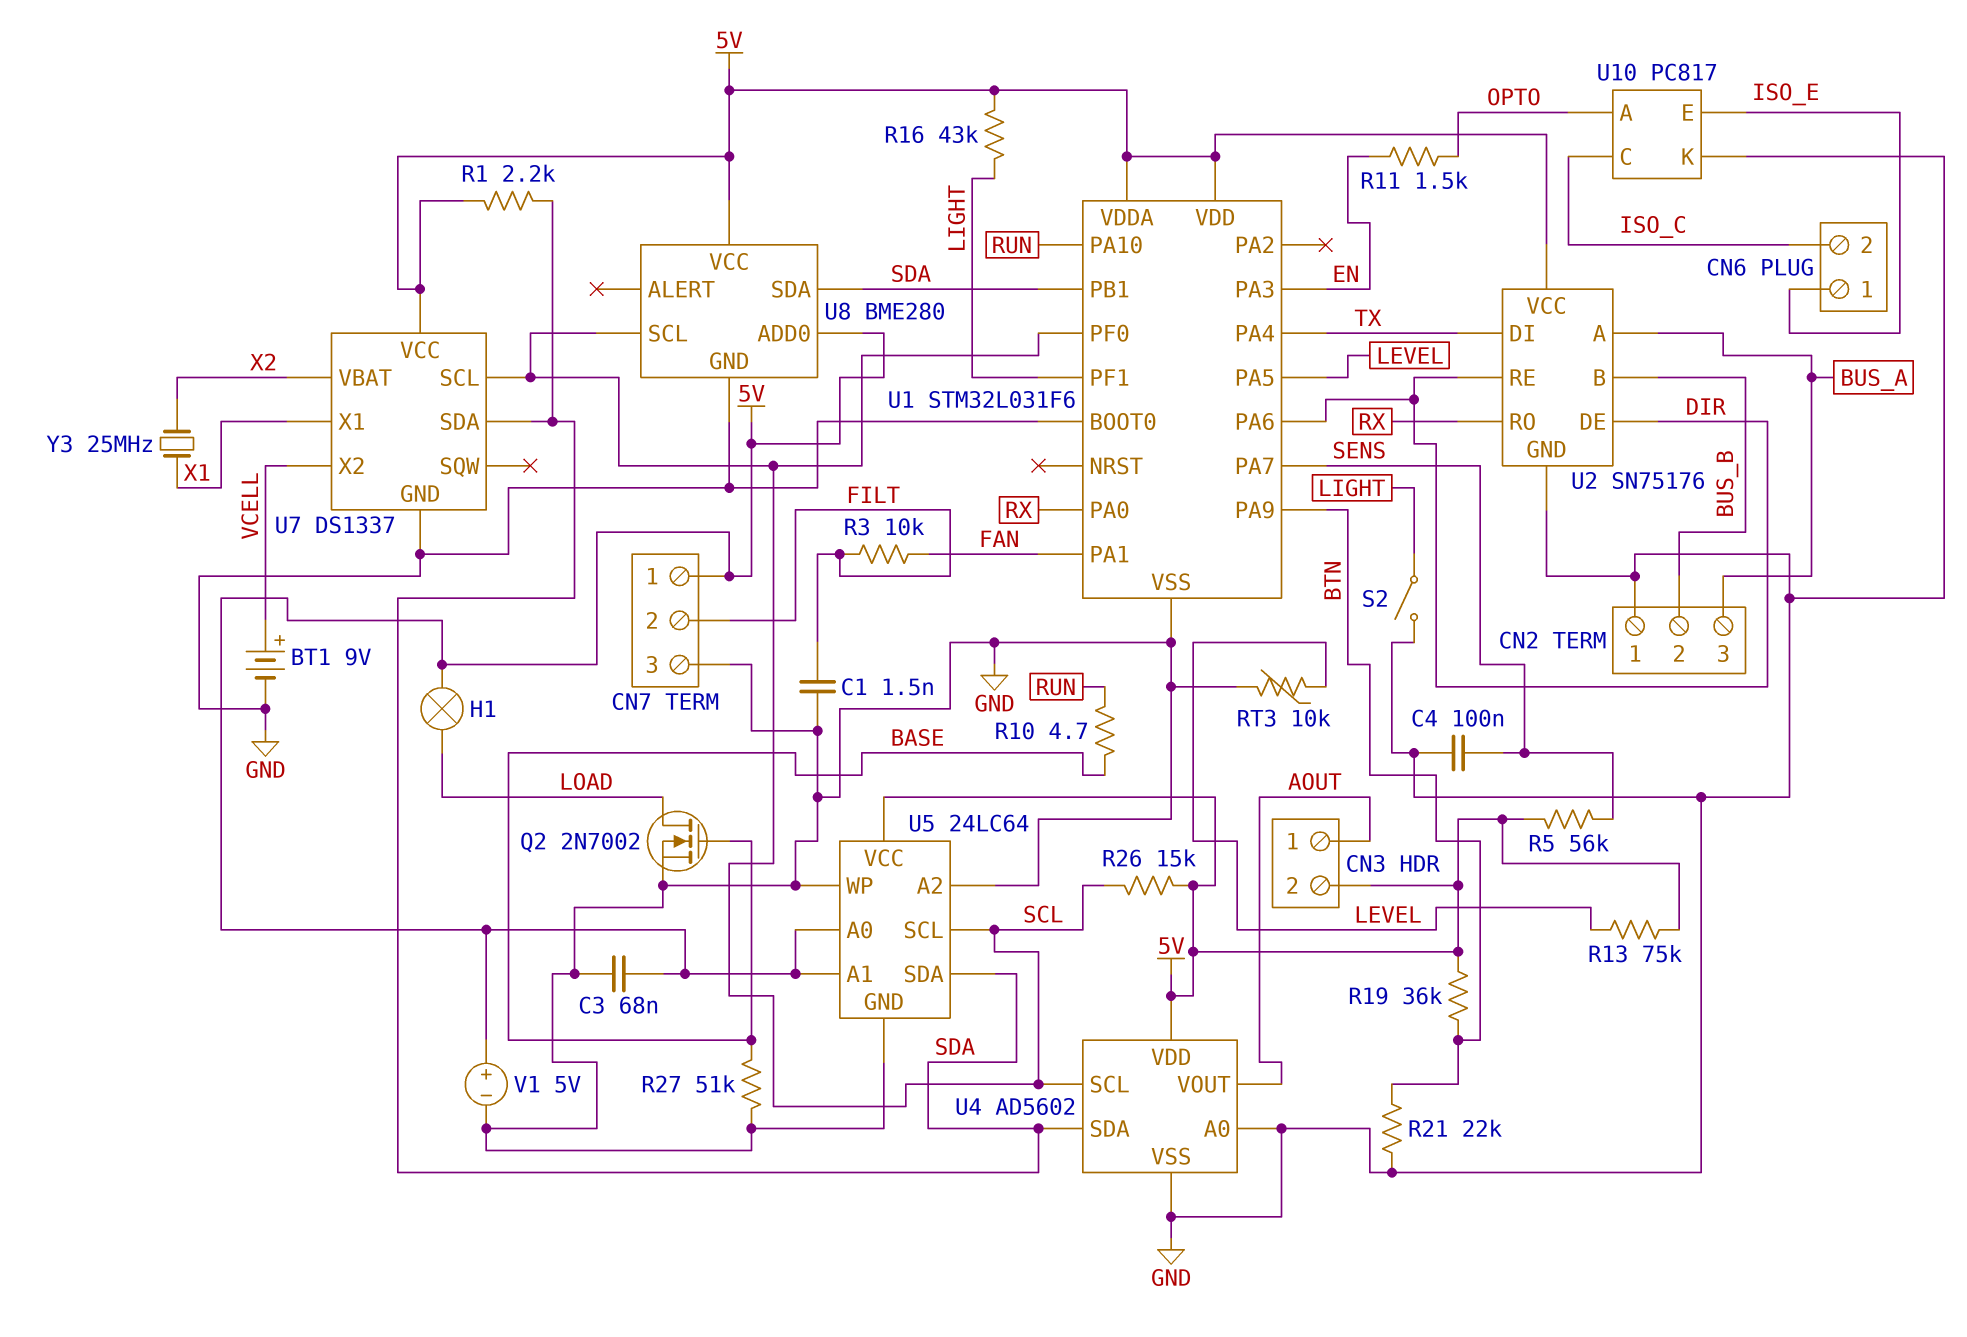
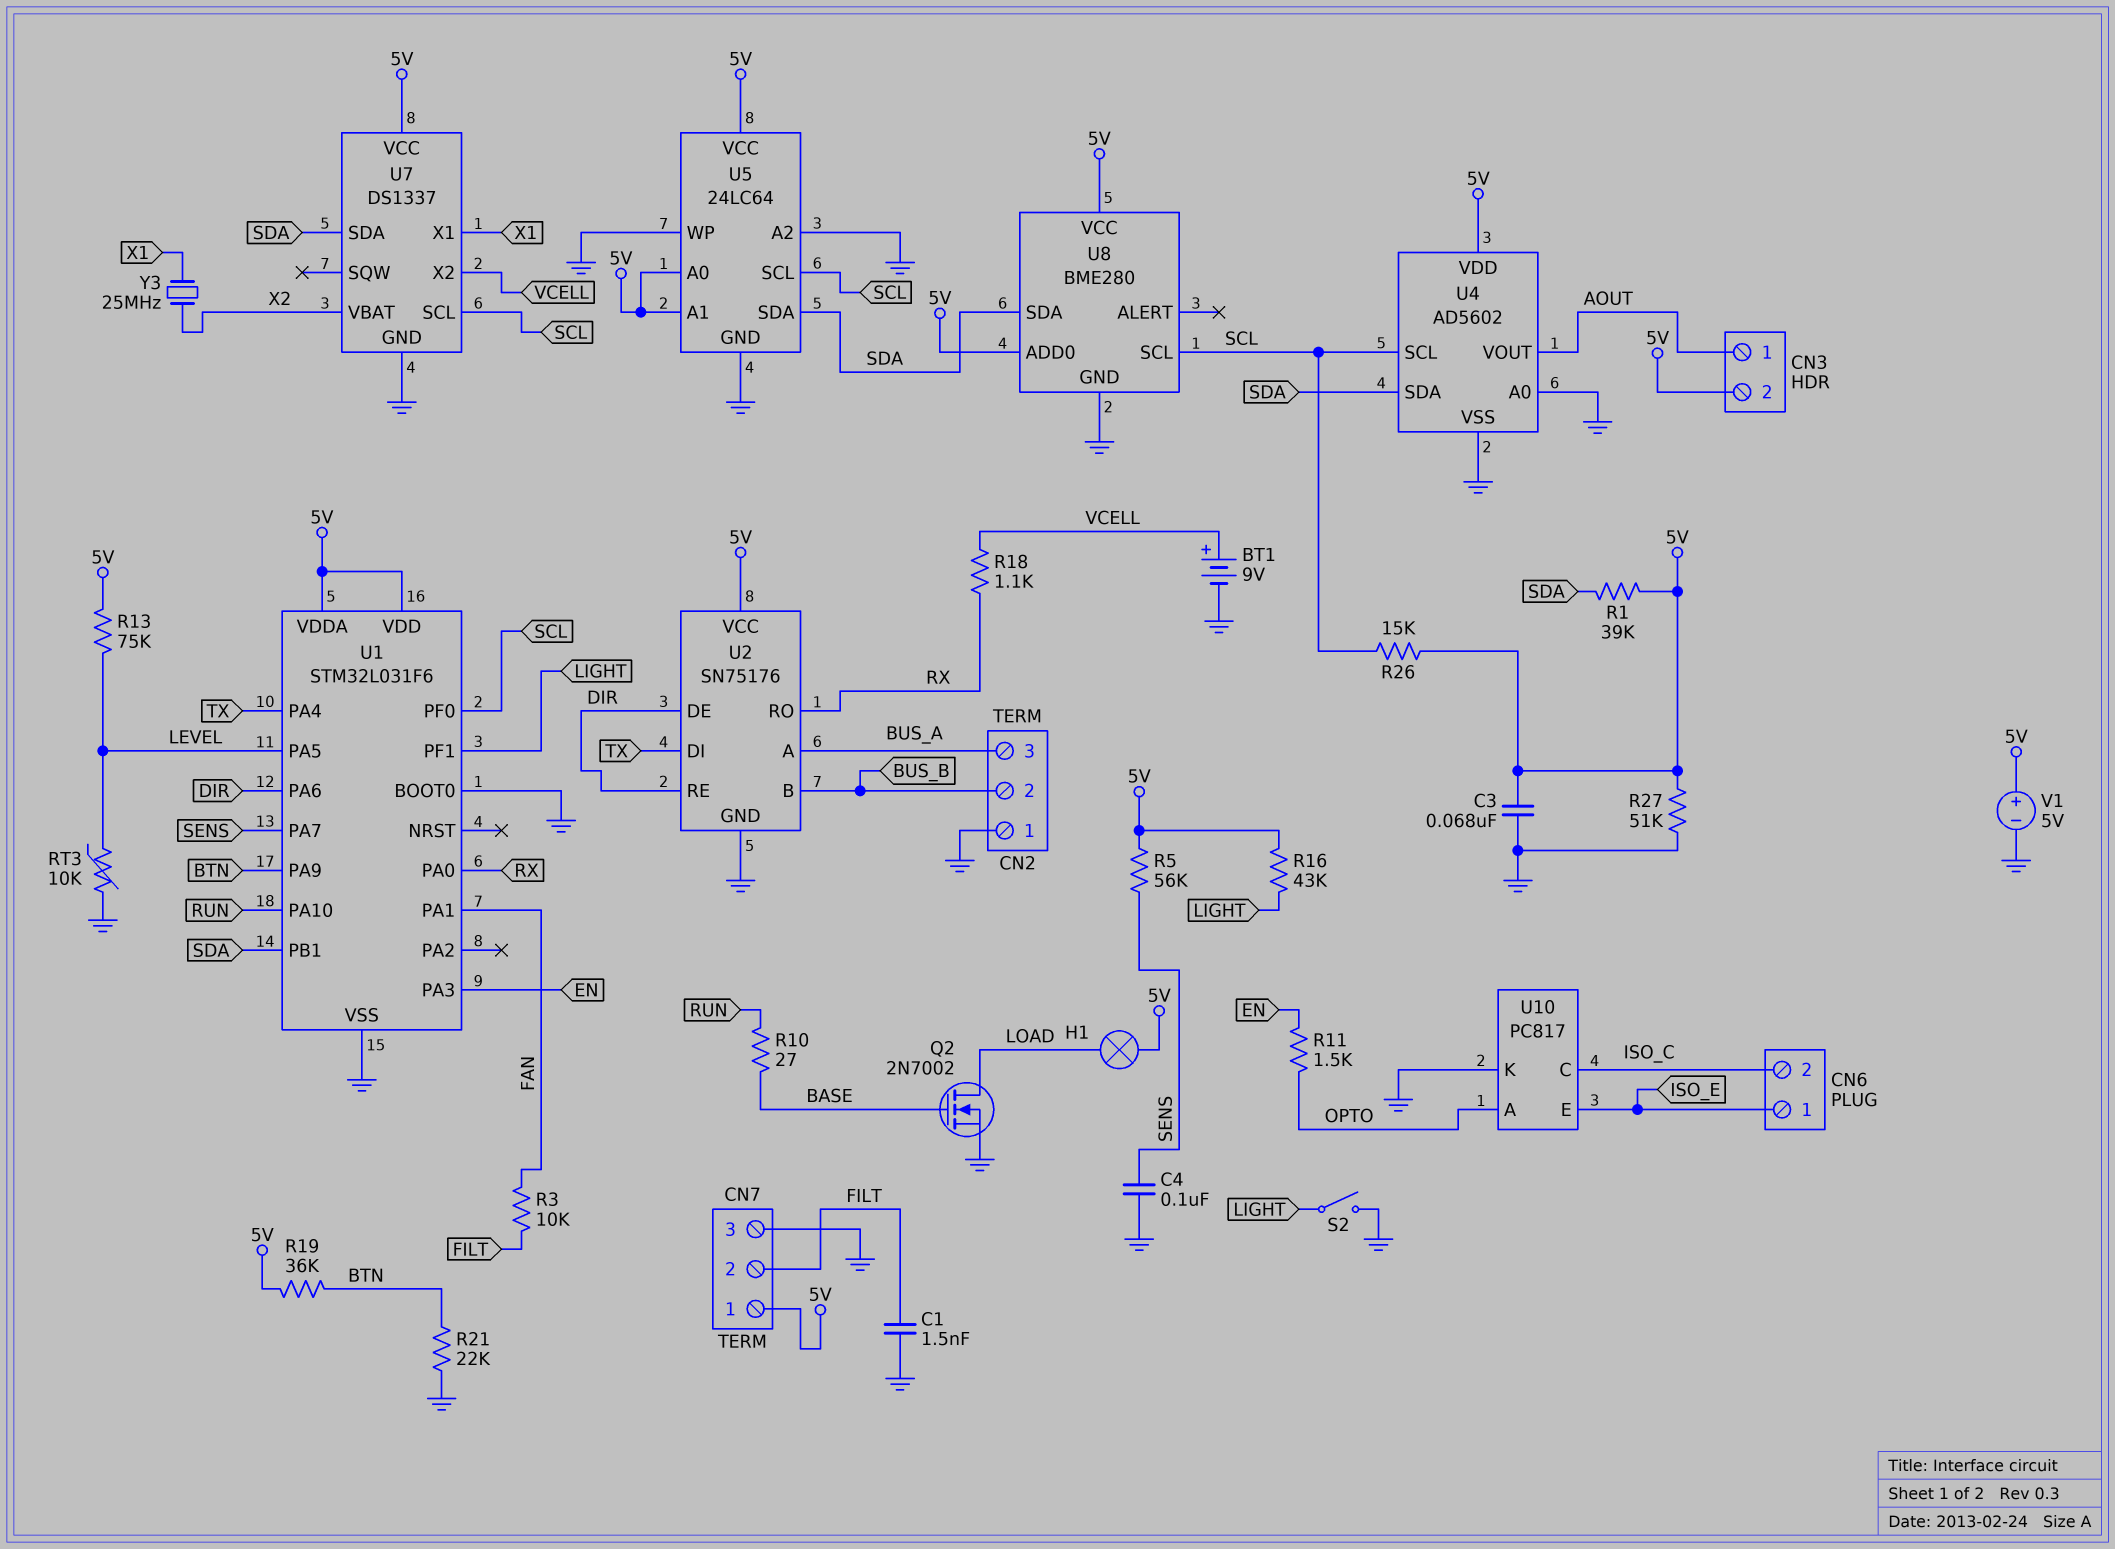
R1: 2.2k (5V, SDA) -> 39k (5V, SDA)
R10: 4.7 (BASE, RUN) -> 27 (BASE, RUN)
R18: none -> 1.1k (RX, VCELL)
R27: 51k (BASE, GND) -> 51k (5V, GND)

